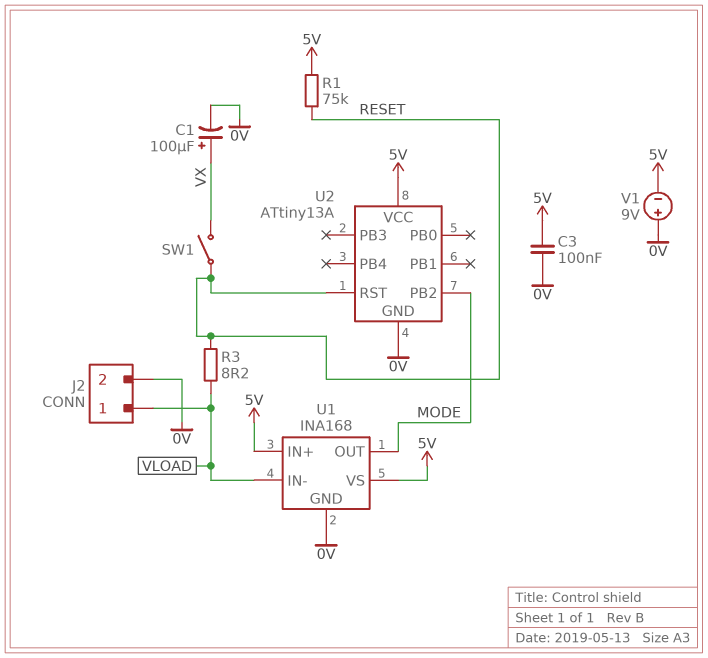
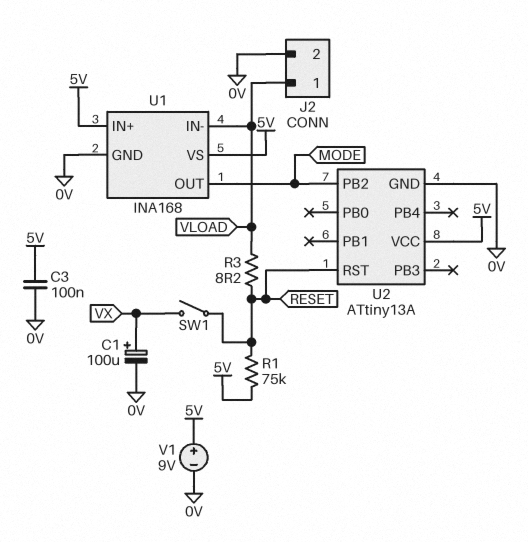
V1: 9V (plus 0V, minus 5V) -> 9V (plus 5V, minus 0V)

